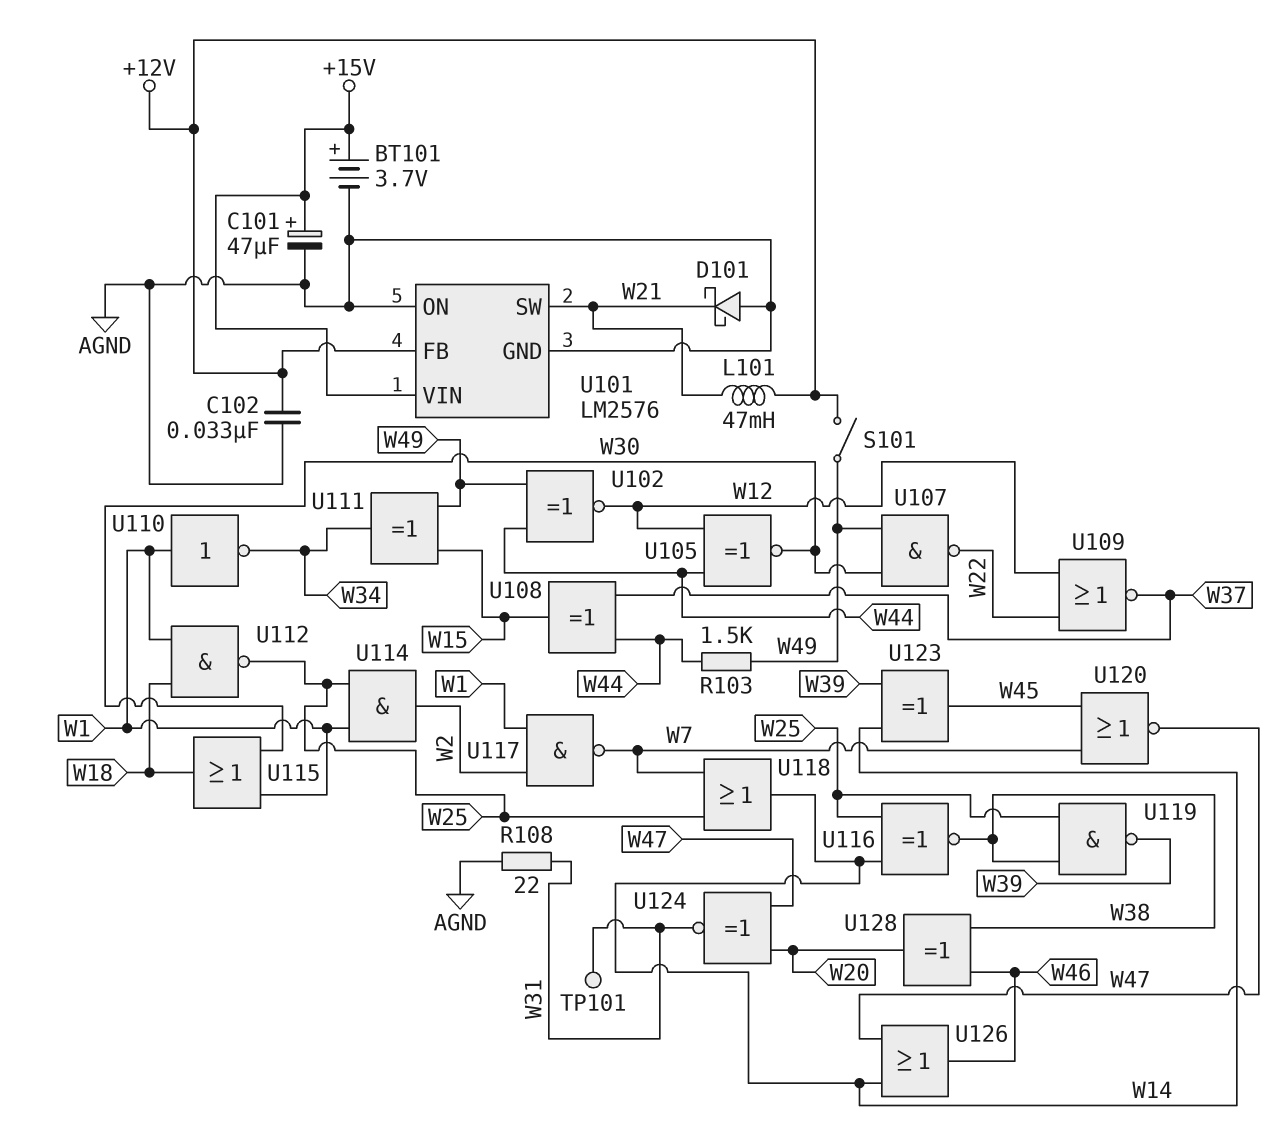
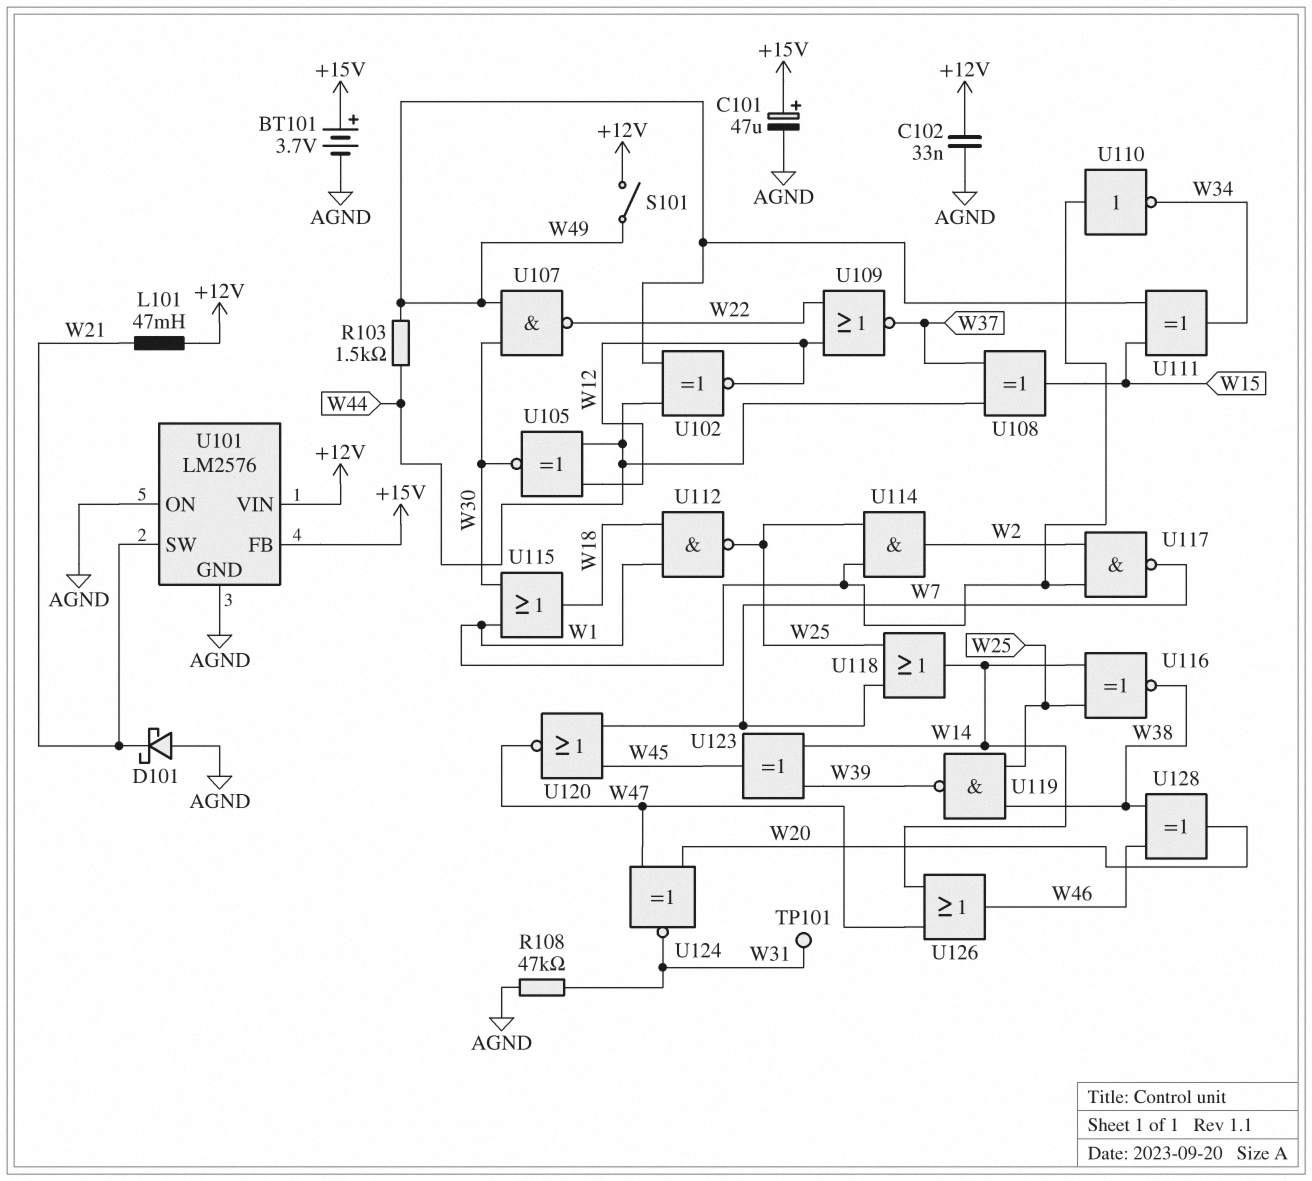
R108: 22 (AGND, W31) -> 47k (AGND, W31)
U101 pin FB: +12V -> +15V
U101 pin VIN: +15V -> +12V

